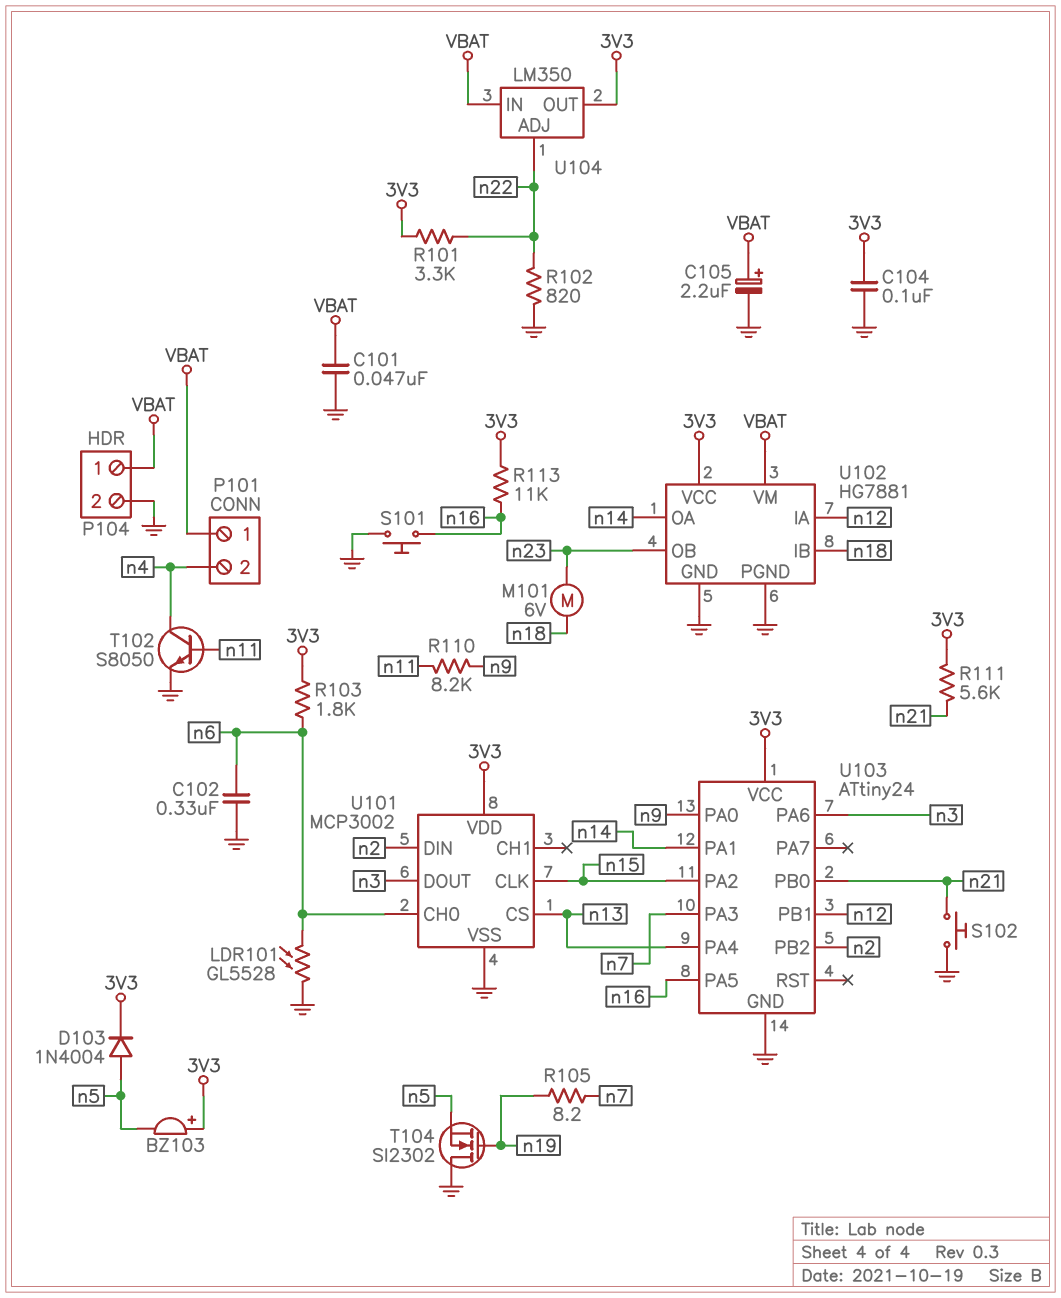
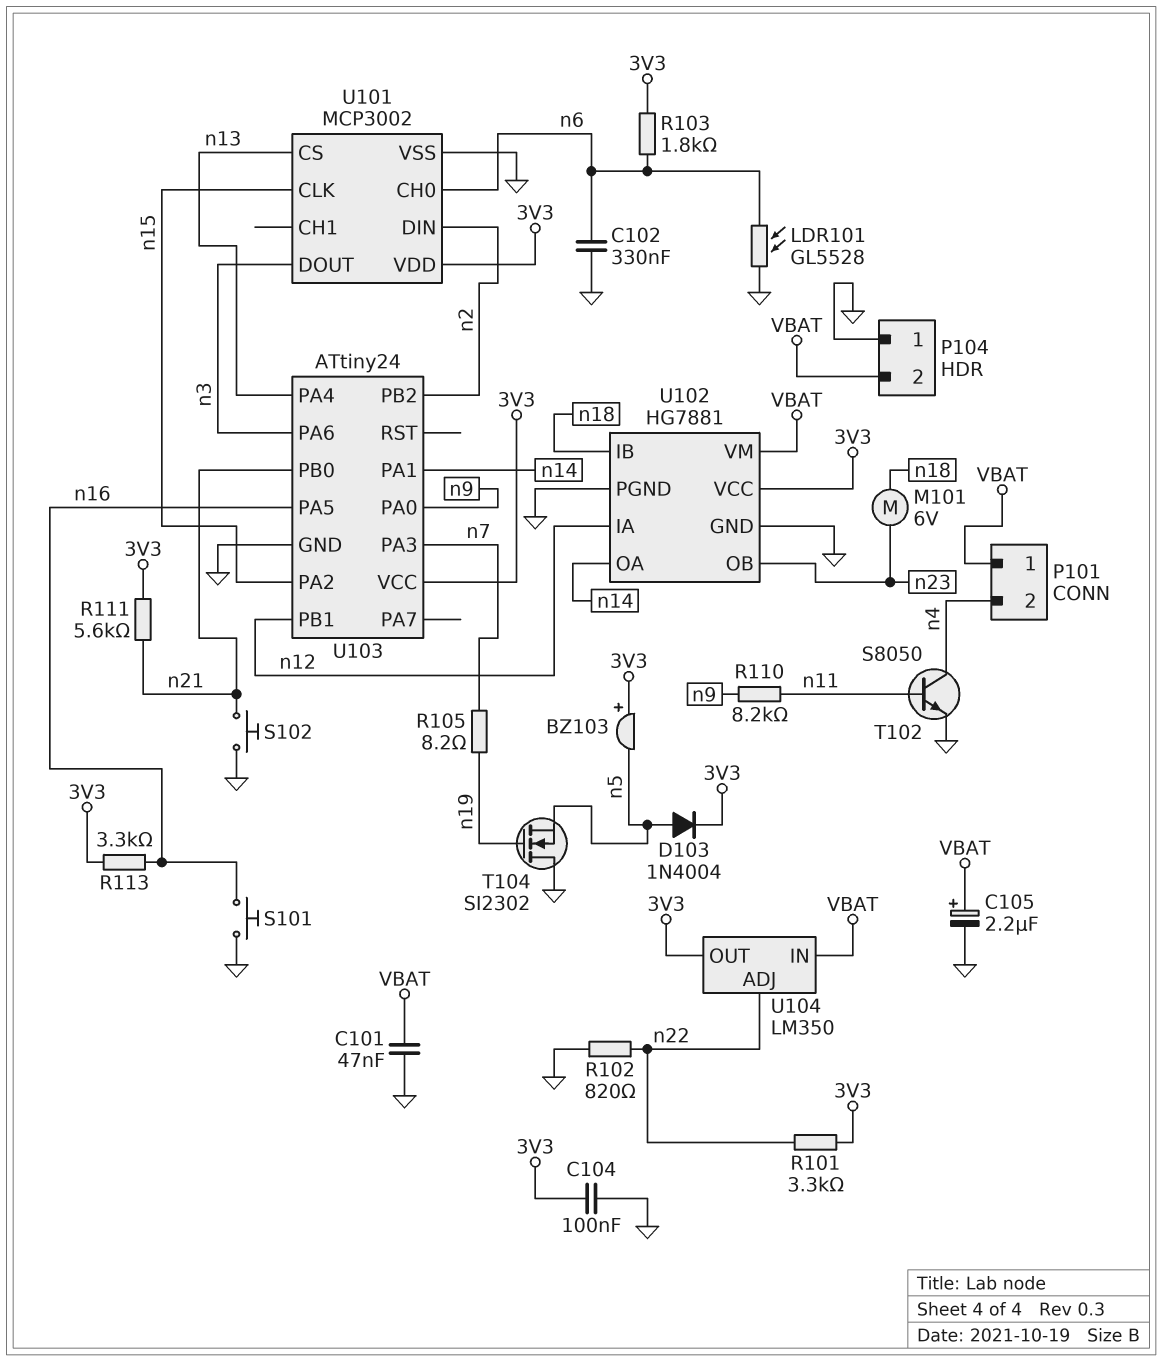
P104 pin 1: VBAT -> GND
P104 pin 2: GND -> VBAT
R113: 11k (3V3, n16) -> 3.3k (3V3, n16)

